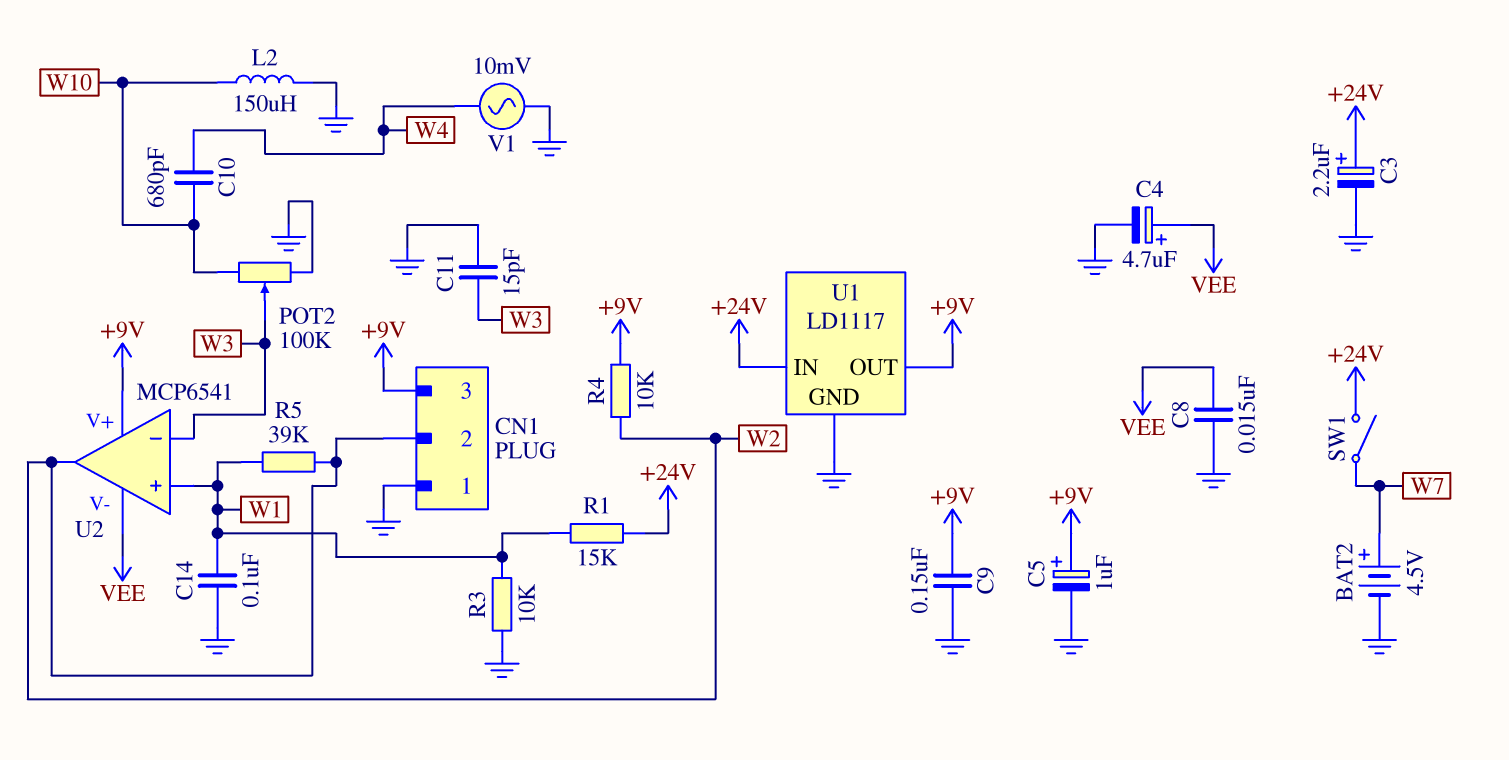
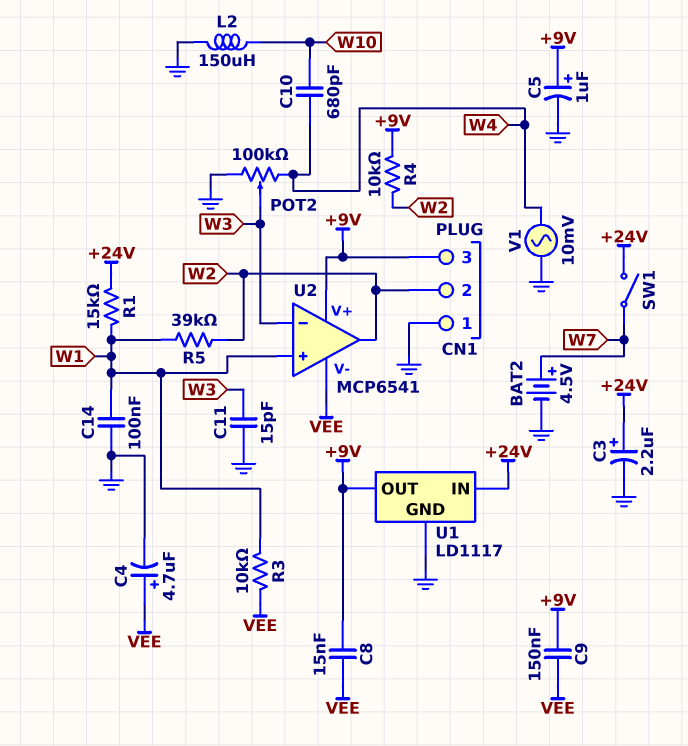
C8: 15nF (GND, VEE) -> 15nF (+9V, VEE)
C9: 150nF (+9V, GND) -> 150nF (+9V, VEE)
POT2: 100k (GND, W10, wiper W3) -> 100k (GND, W4, wiper W3)
R3: 10k (GND, W1) -> 10k (VEE, W1)

